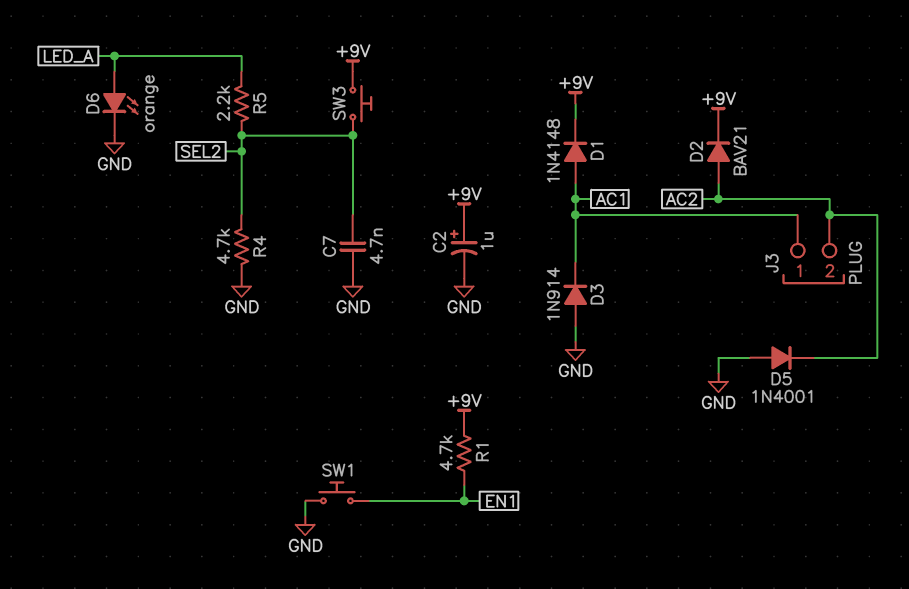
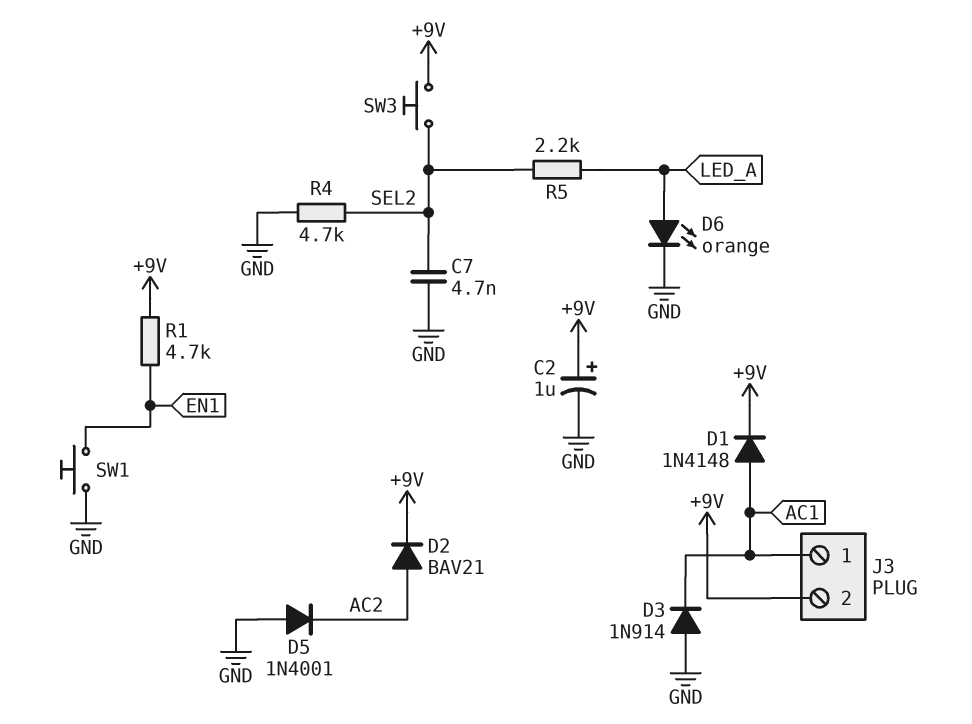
J3 pin 2: AC2 -> +9V

